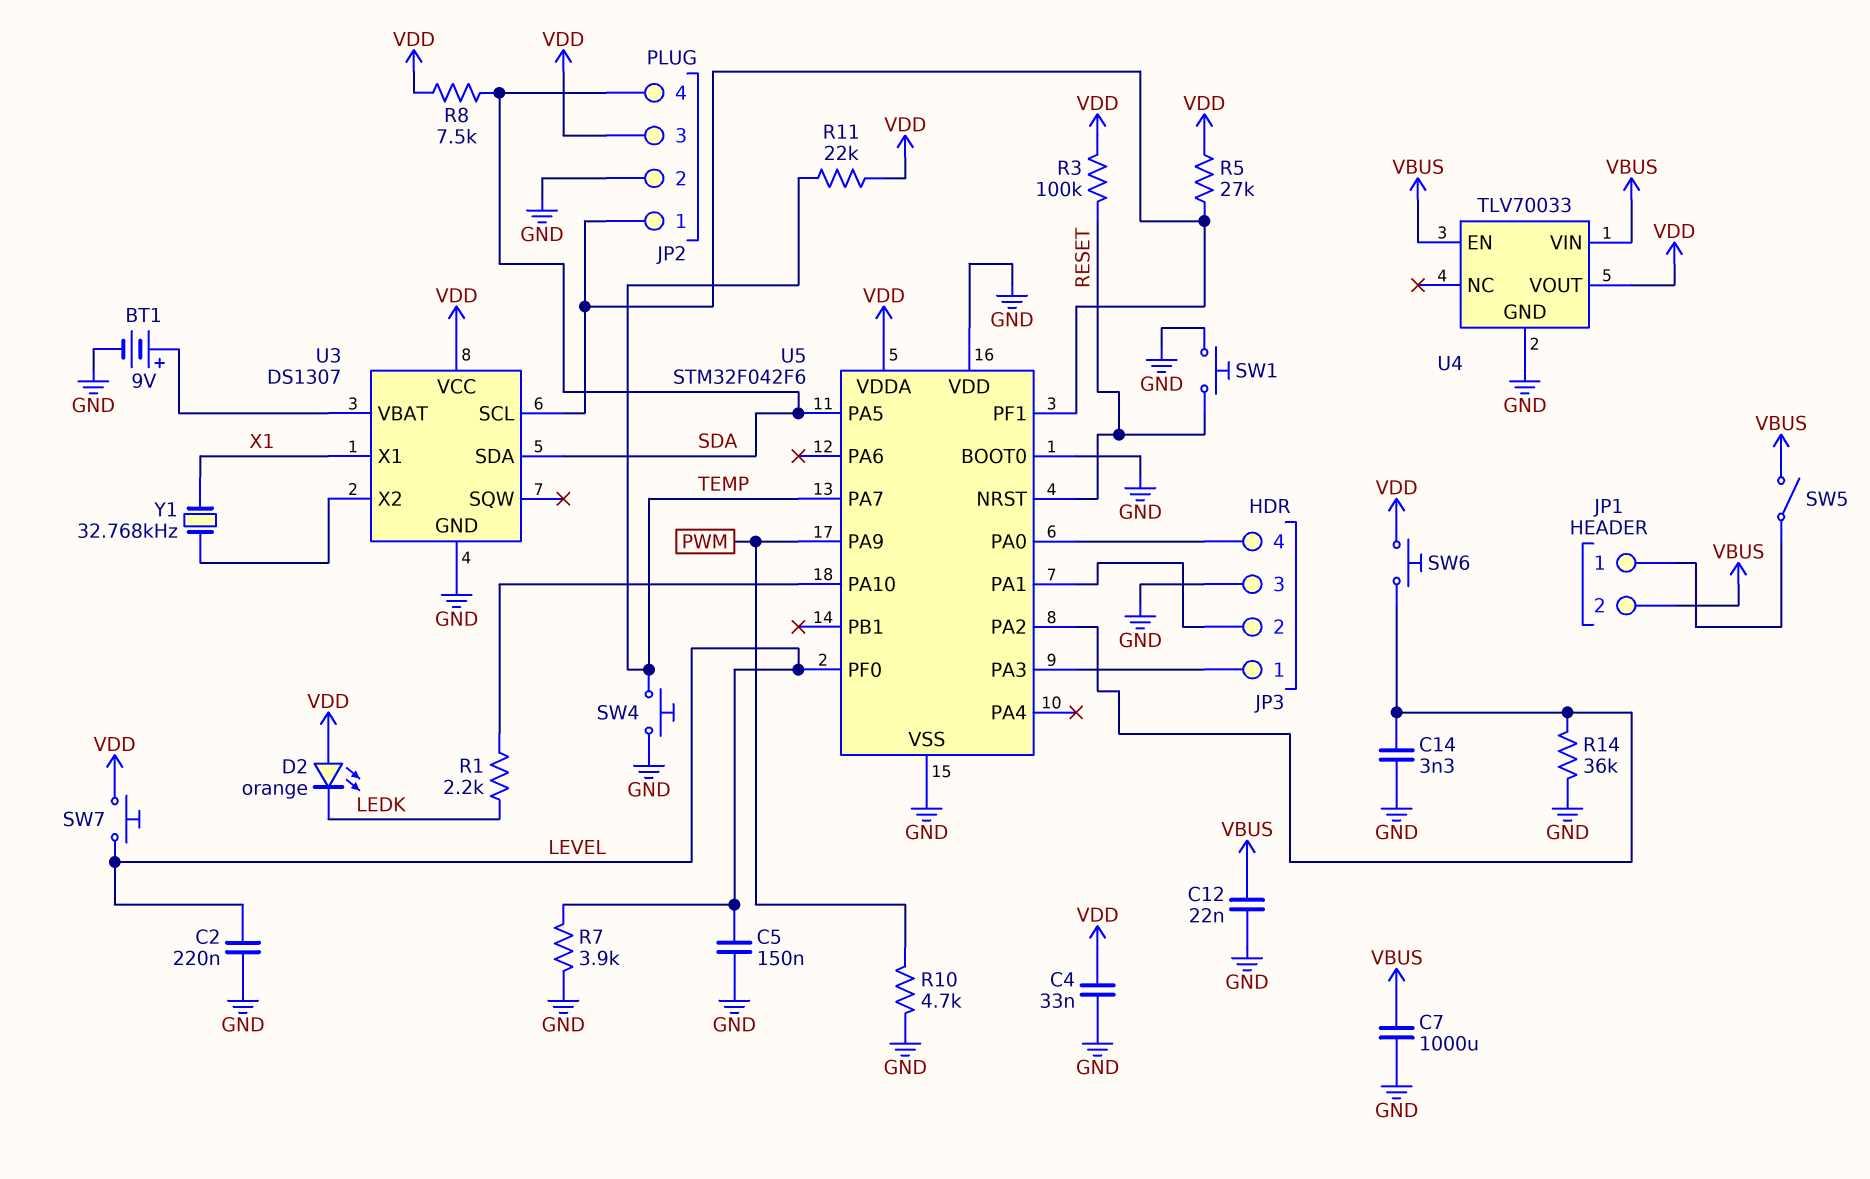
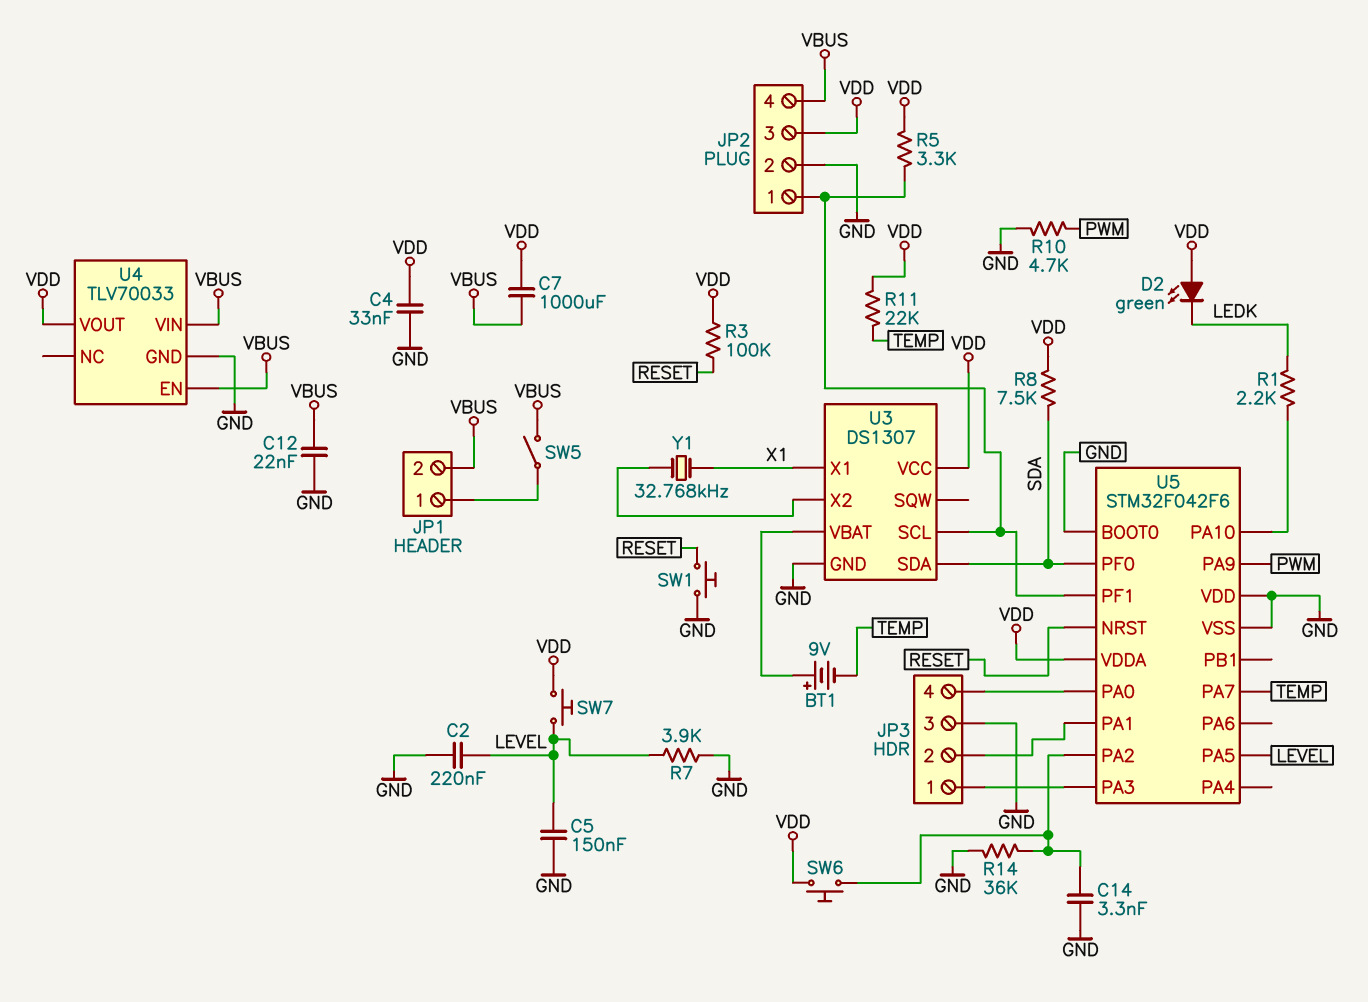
BT1: 9V (plus U3/VBAT, minus GND) -> 9V (plus U3/VBAT, minus TEMP)
C7: 1000uF (GND, VBUS) -> 1000uF (VBUS, VDD)
D2: LED orange (A VDD, K LEDK) -> LED green (A VDD, K LEDK)
JP2 pin 4: SDA -> VBUS
R5: 27k (JP2/1, VDD) -> 3.3k (JP2/1, VDD)
SW4: button (GND, TEMP) -> none
U5 pin PA5: SDA -> LEVEL
U5 pin PF0: LEVEL -> SDA

